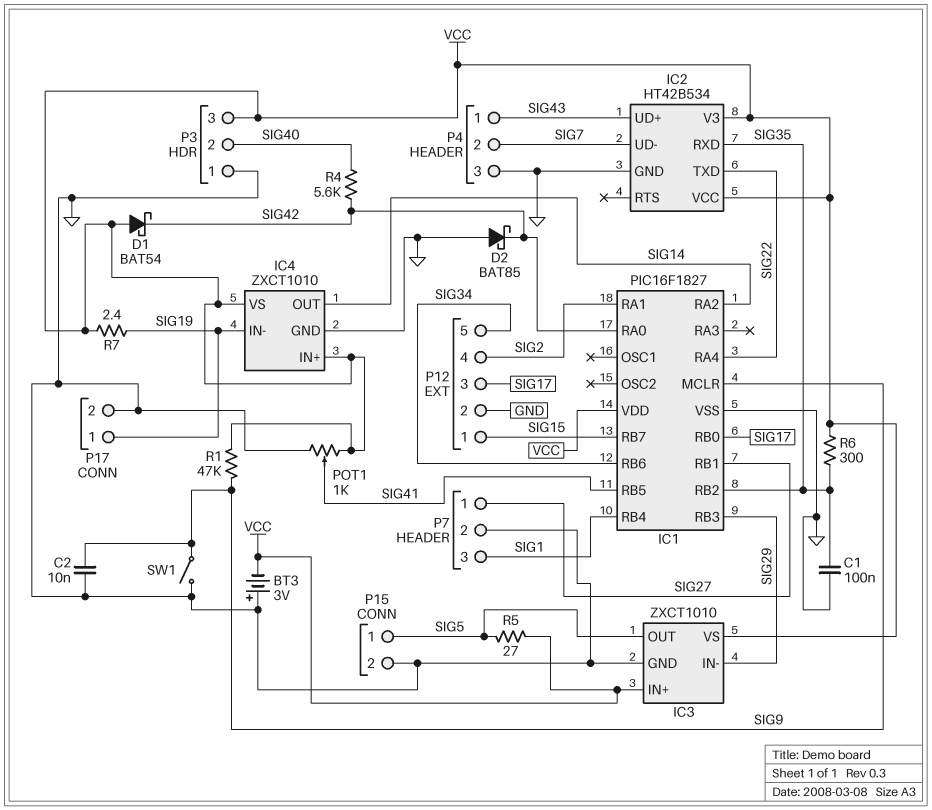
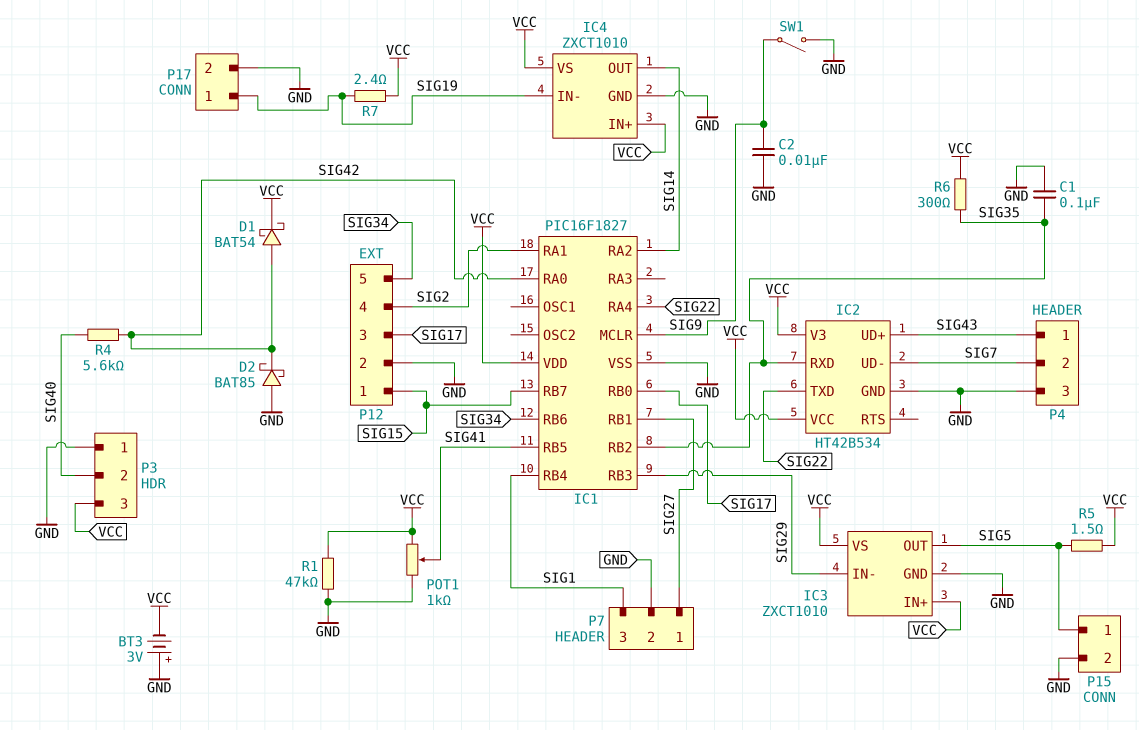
D1: schottky BAT54 (A VCC, K SIG42) -> schottky BAT54 (A SIG42, K VCC)
R1: 47k (SIG9, VCC) -> 47k (GND, VCC)
R5: 27 (SIG5, VCC) -> 1.5 (SIG5, VCC)

